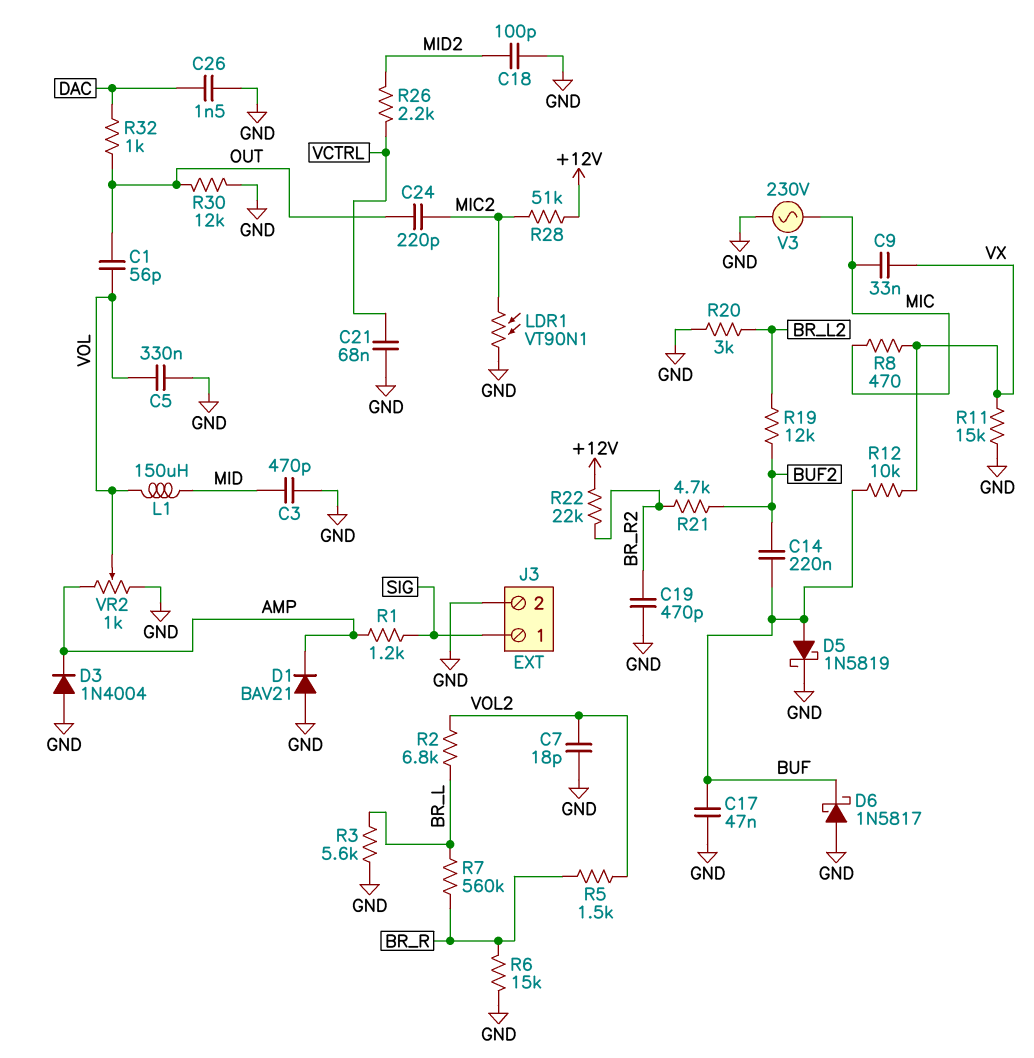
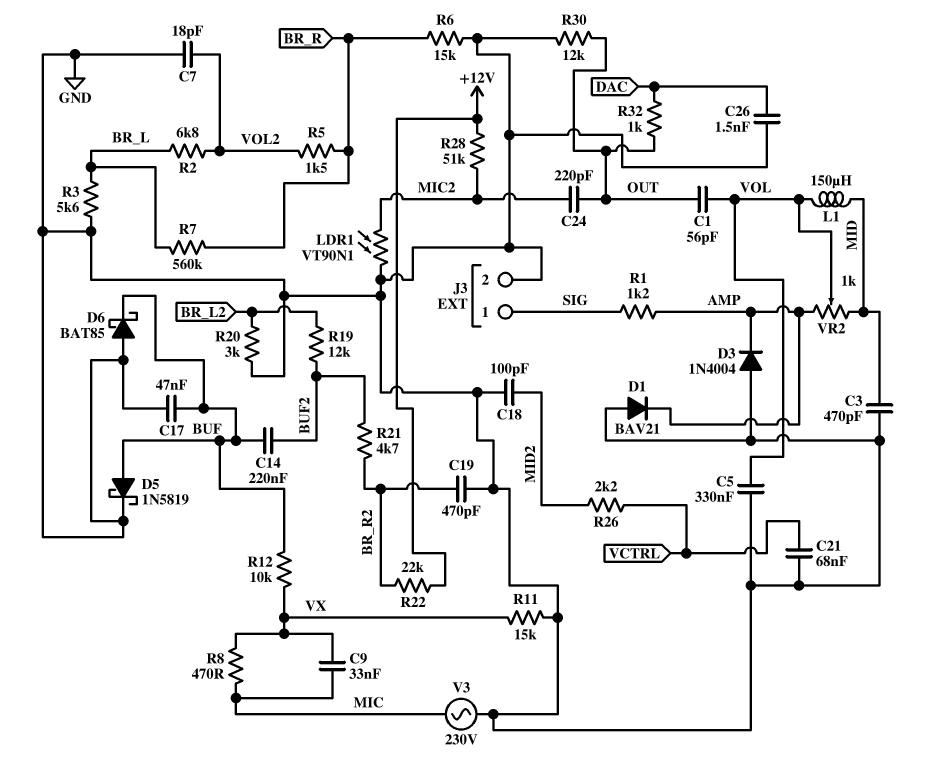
D6: schottky 1N5817 (A GND, K BUF) -> schottky BAT85 (A GND, K BUF)
VR2: 1k (AMP, GND, wiper VOL) -> 1k (AMP, MID, wiper VOL)

